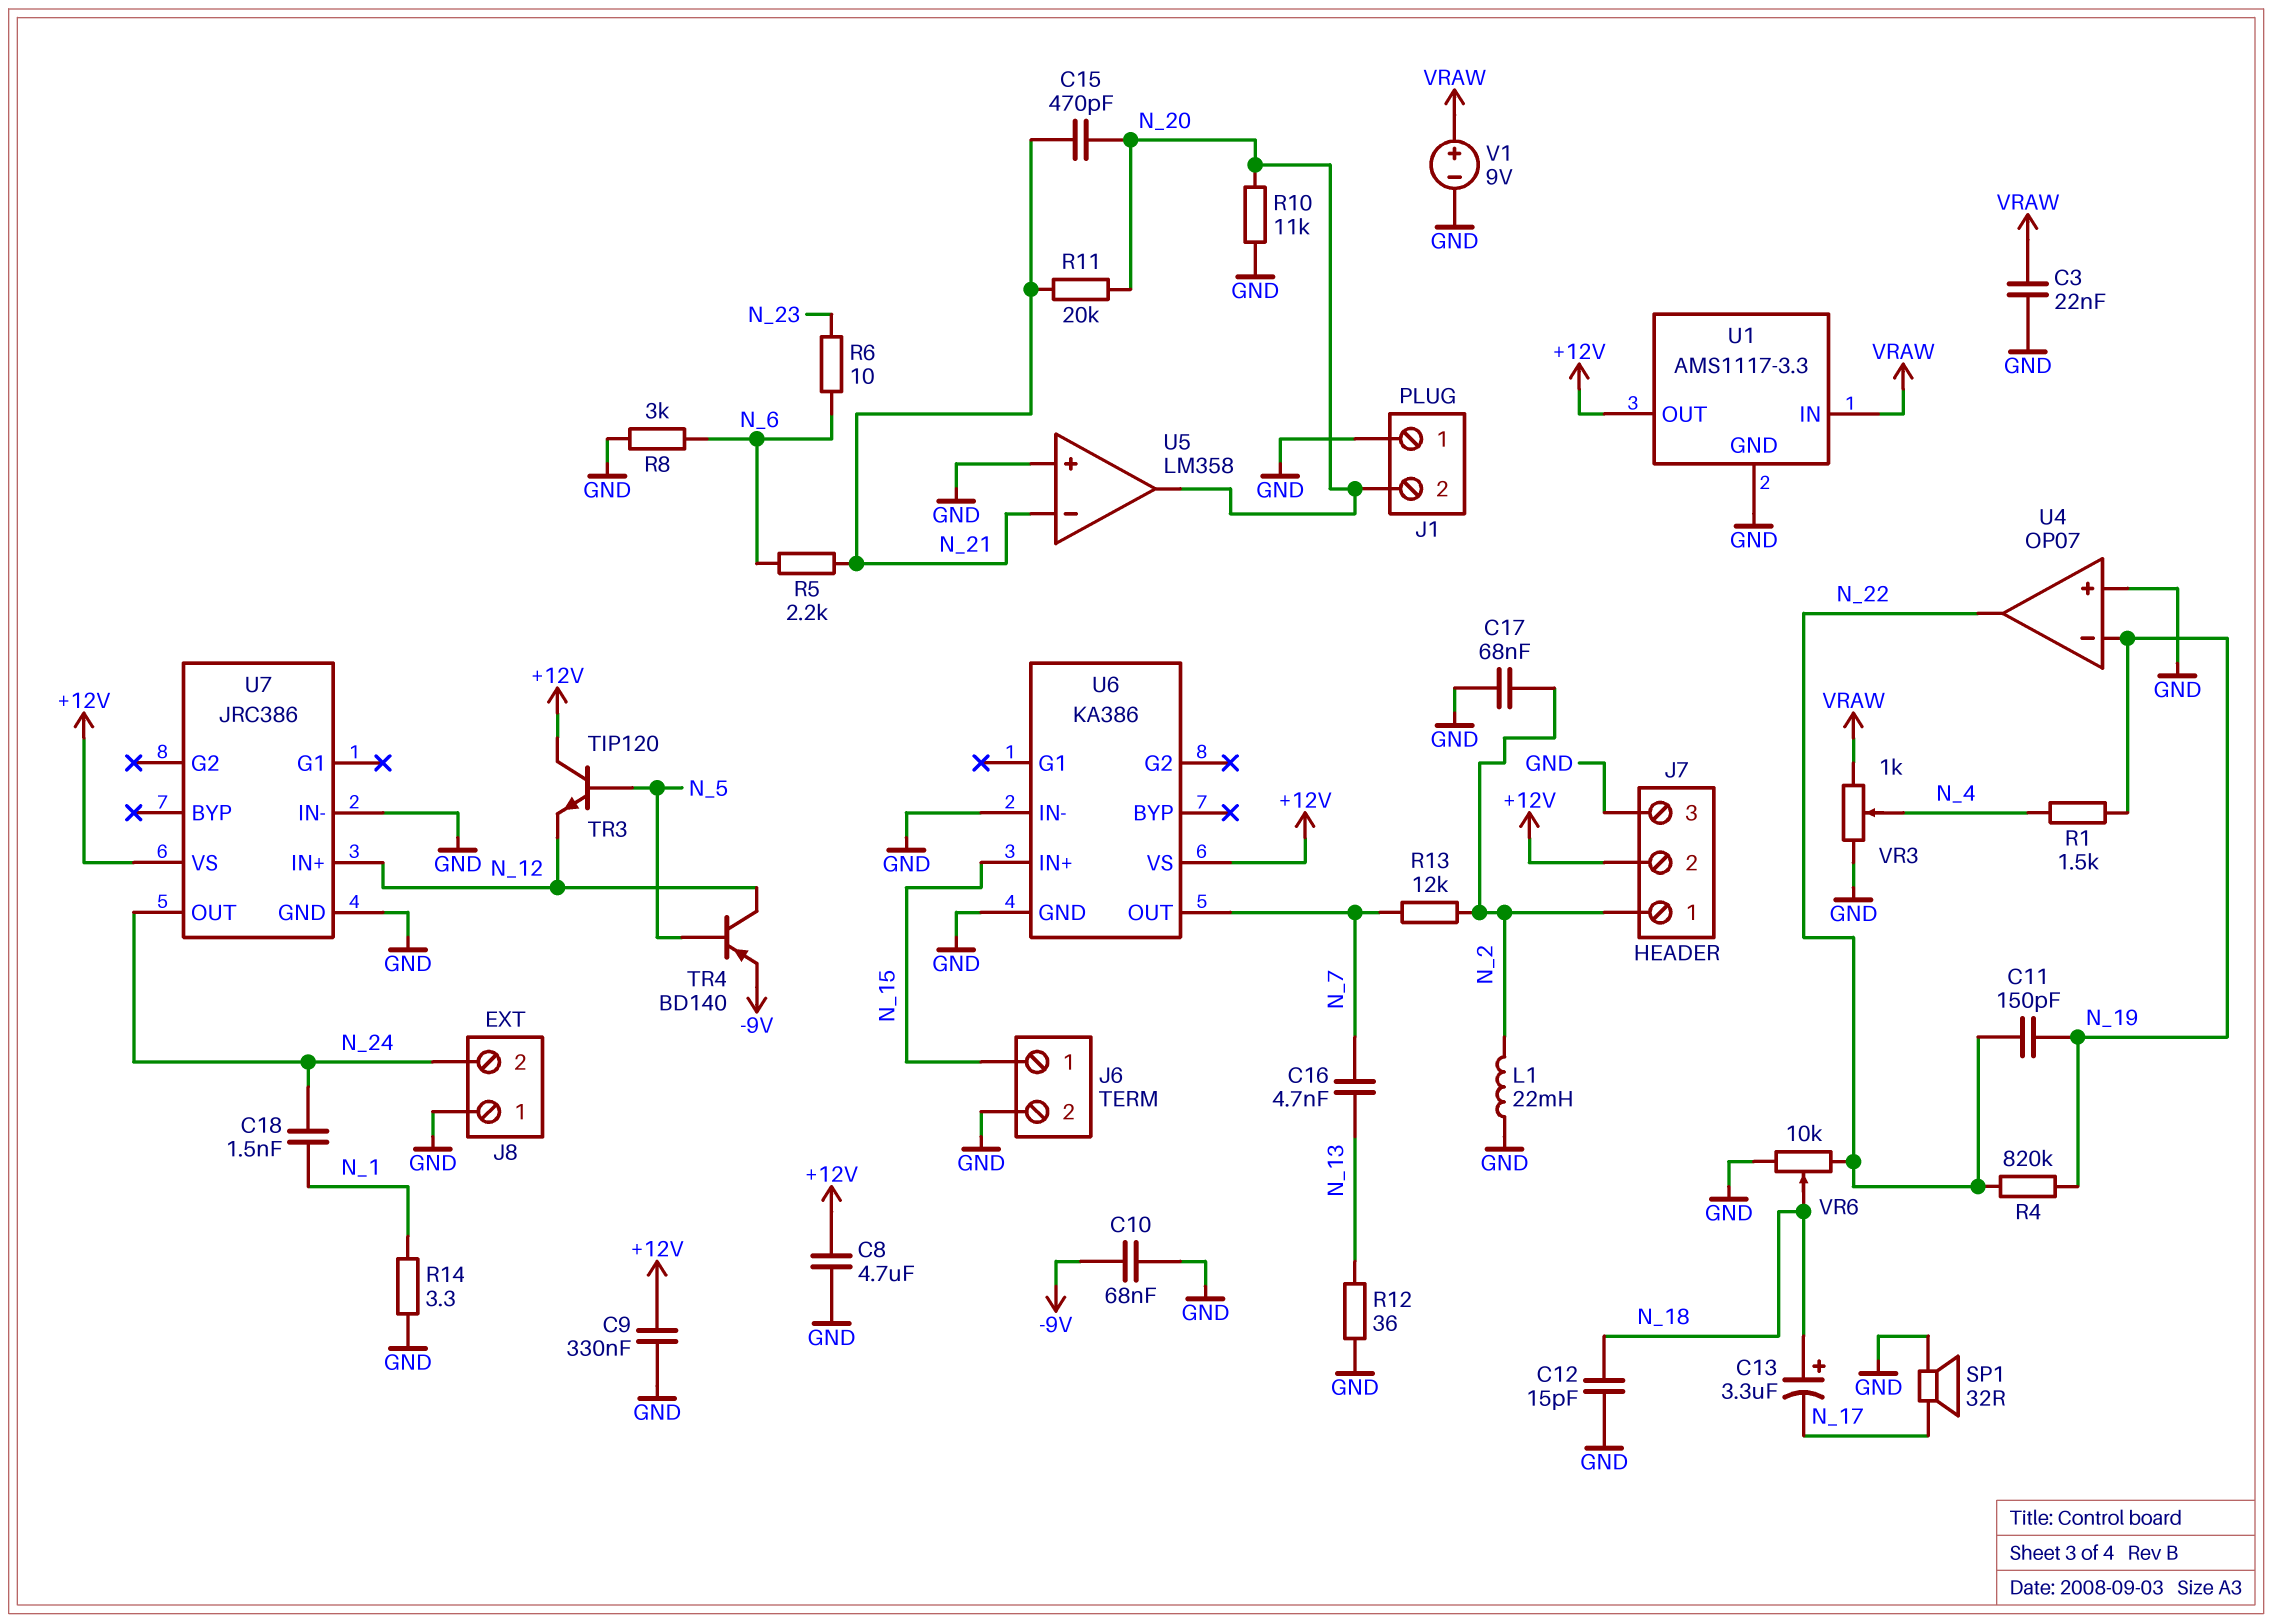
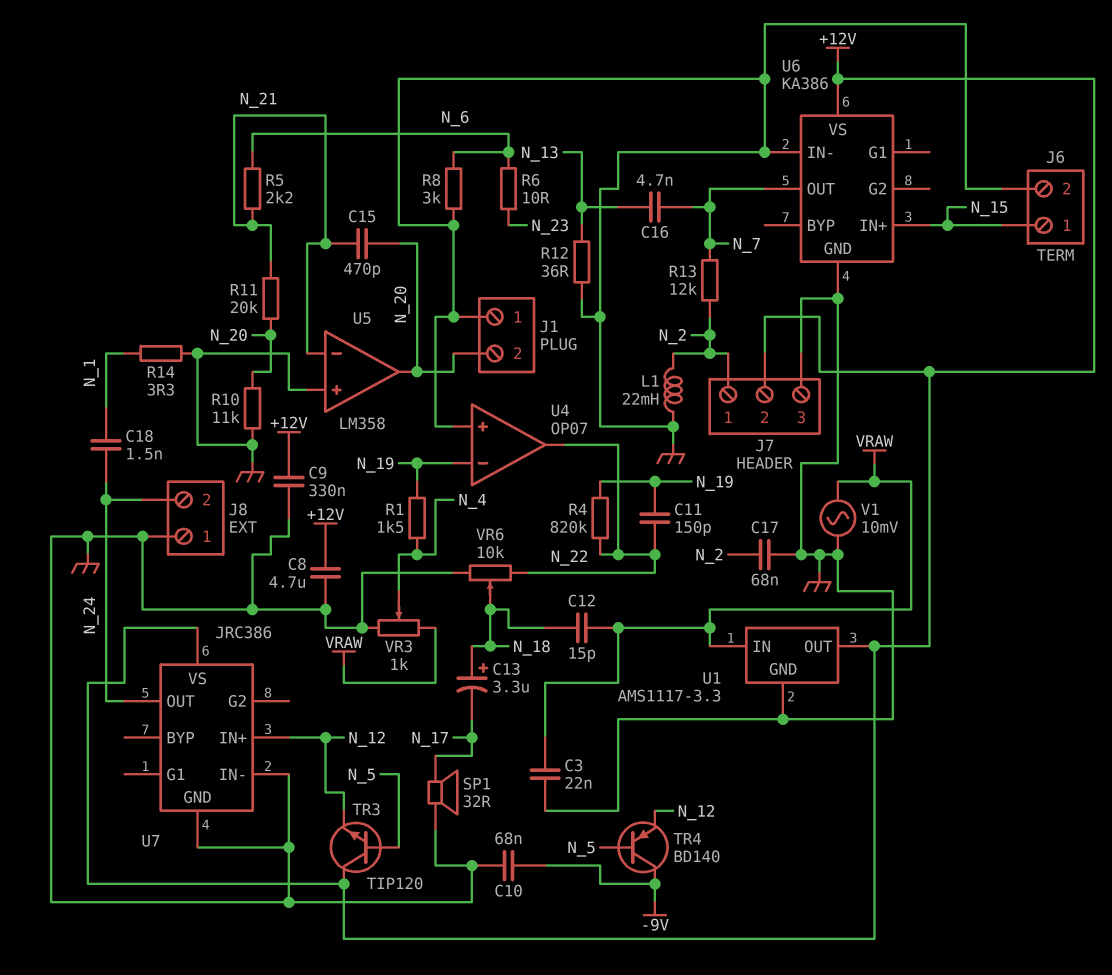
C12: 15pF (GND, N_18) -> 15pF (N_18, VRAW)
TR4: PNP BD140 (B N_5, C N_12, E -9V) -> PNP BD140 (B N_5, C -9V, E N_12)
V1: 9V (plus VRAW, minus GND) -> AC 10mV (GND, VRAW)

